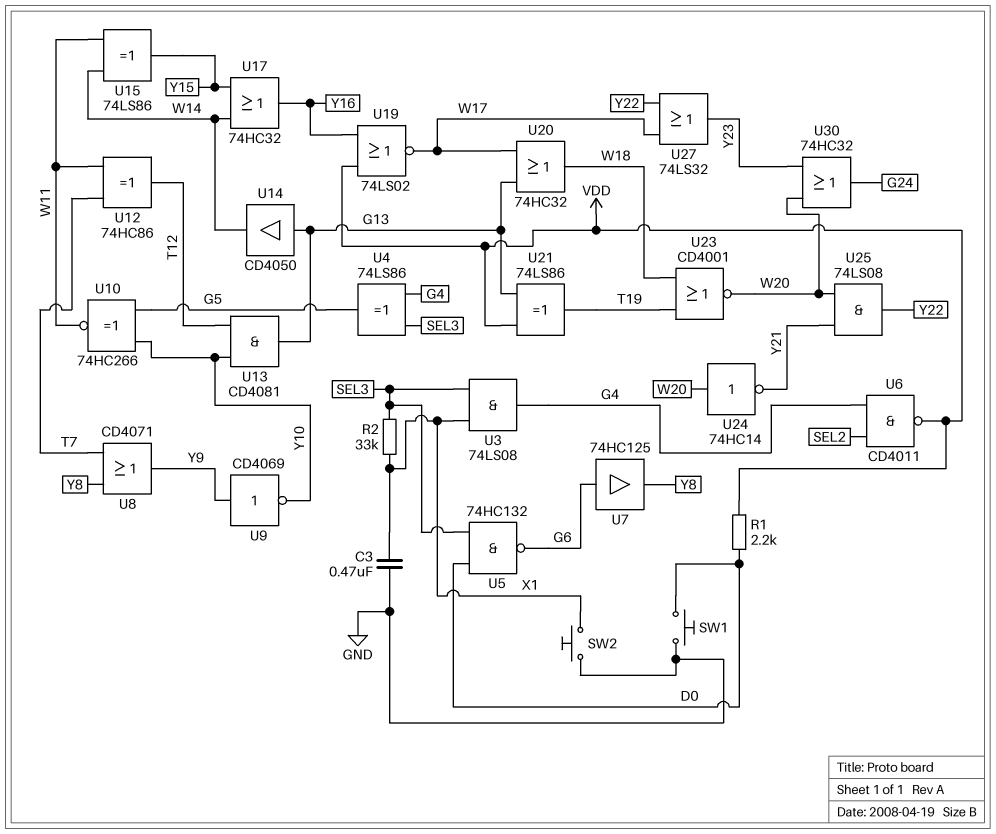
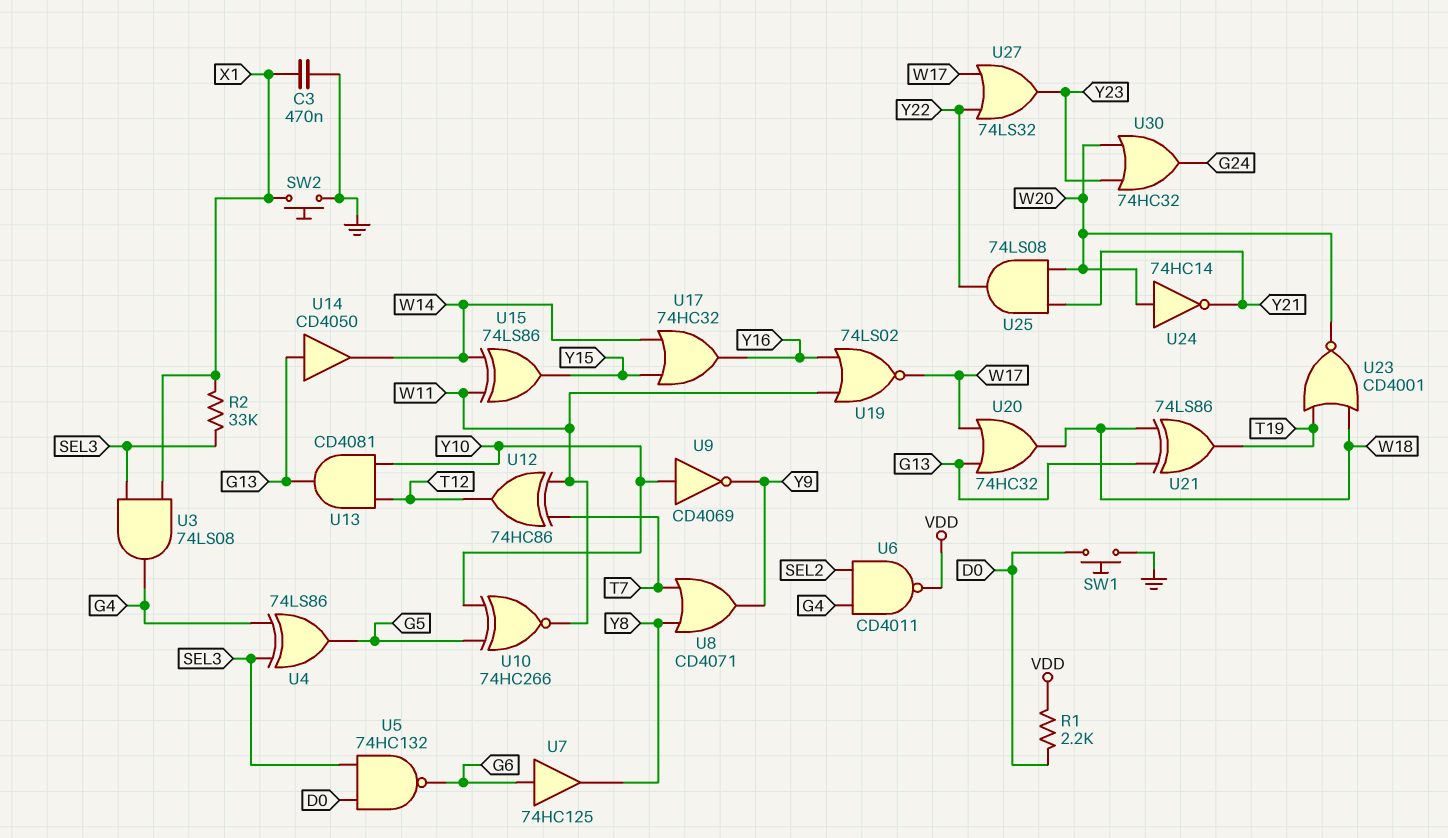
U9: NOT CD4069 (in Y9, out Y10) -> NOT CD4069 (in Y10, out Y9)
U19: NOR 74LS02 (in VDD, in Y16, out W17) -> NOR 74LS02 (in W11, in Y16, out W17)
U21: XOR 74LS86 (in G13, in VDD, out T19) -> XOR 74LS86 (in G13, in W18, out T19)

